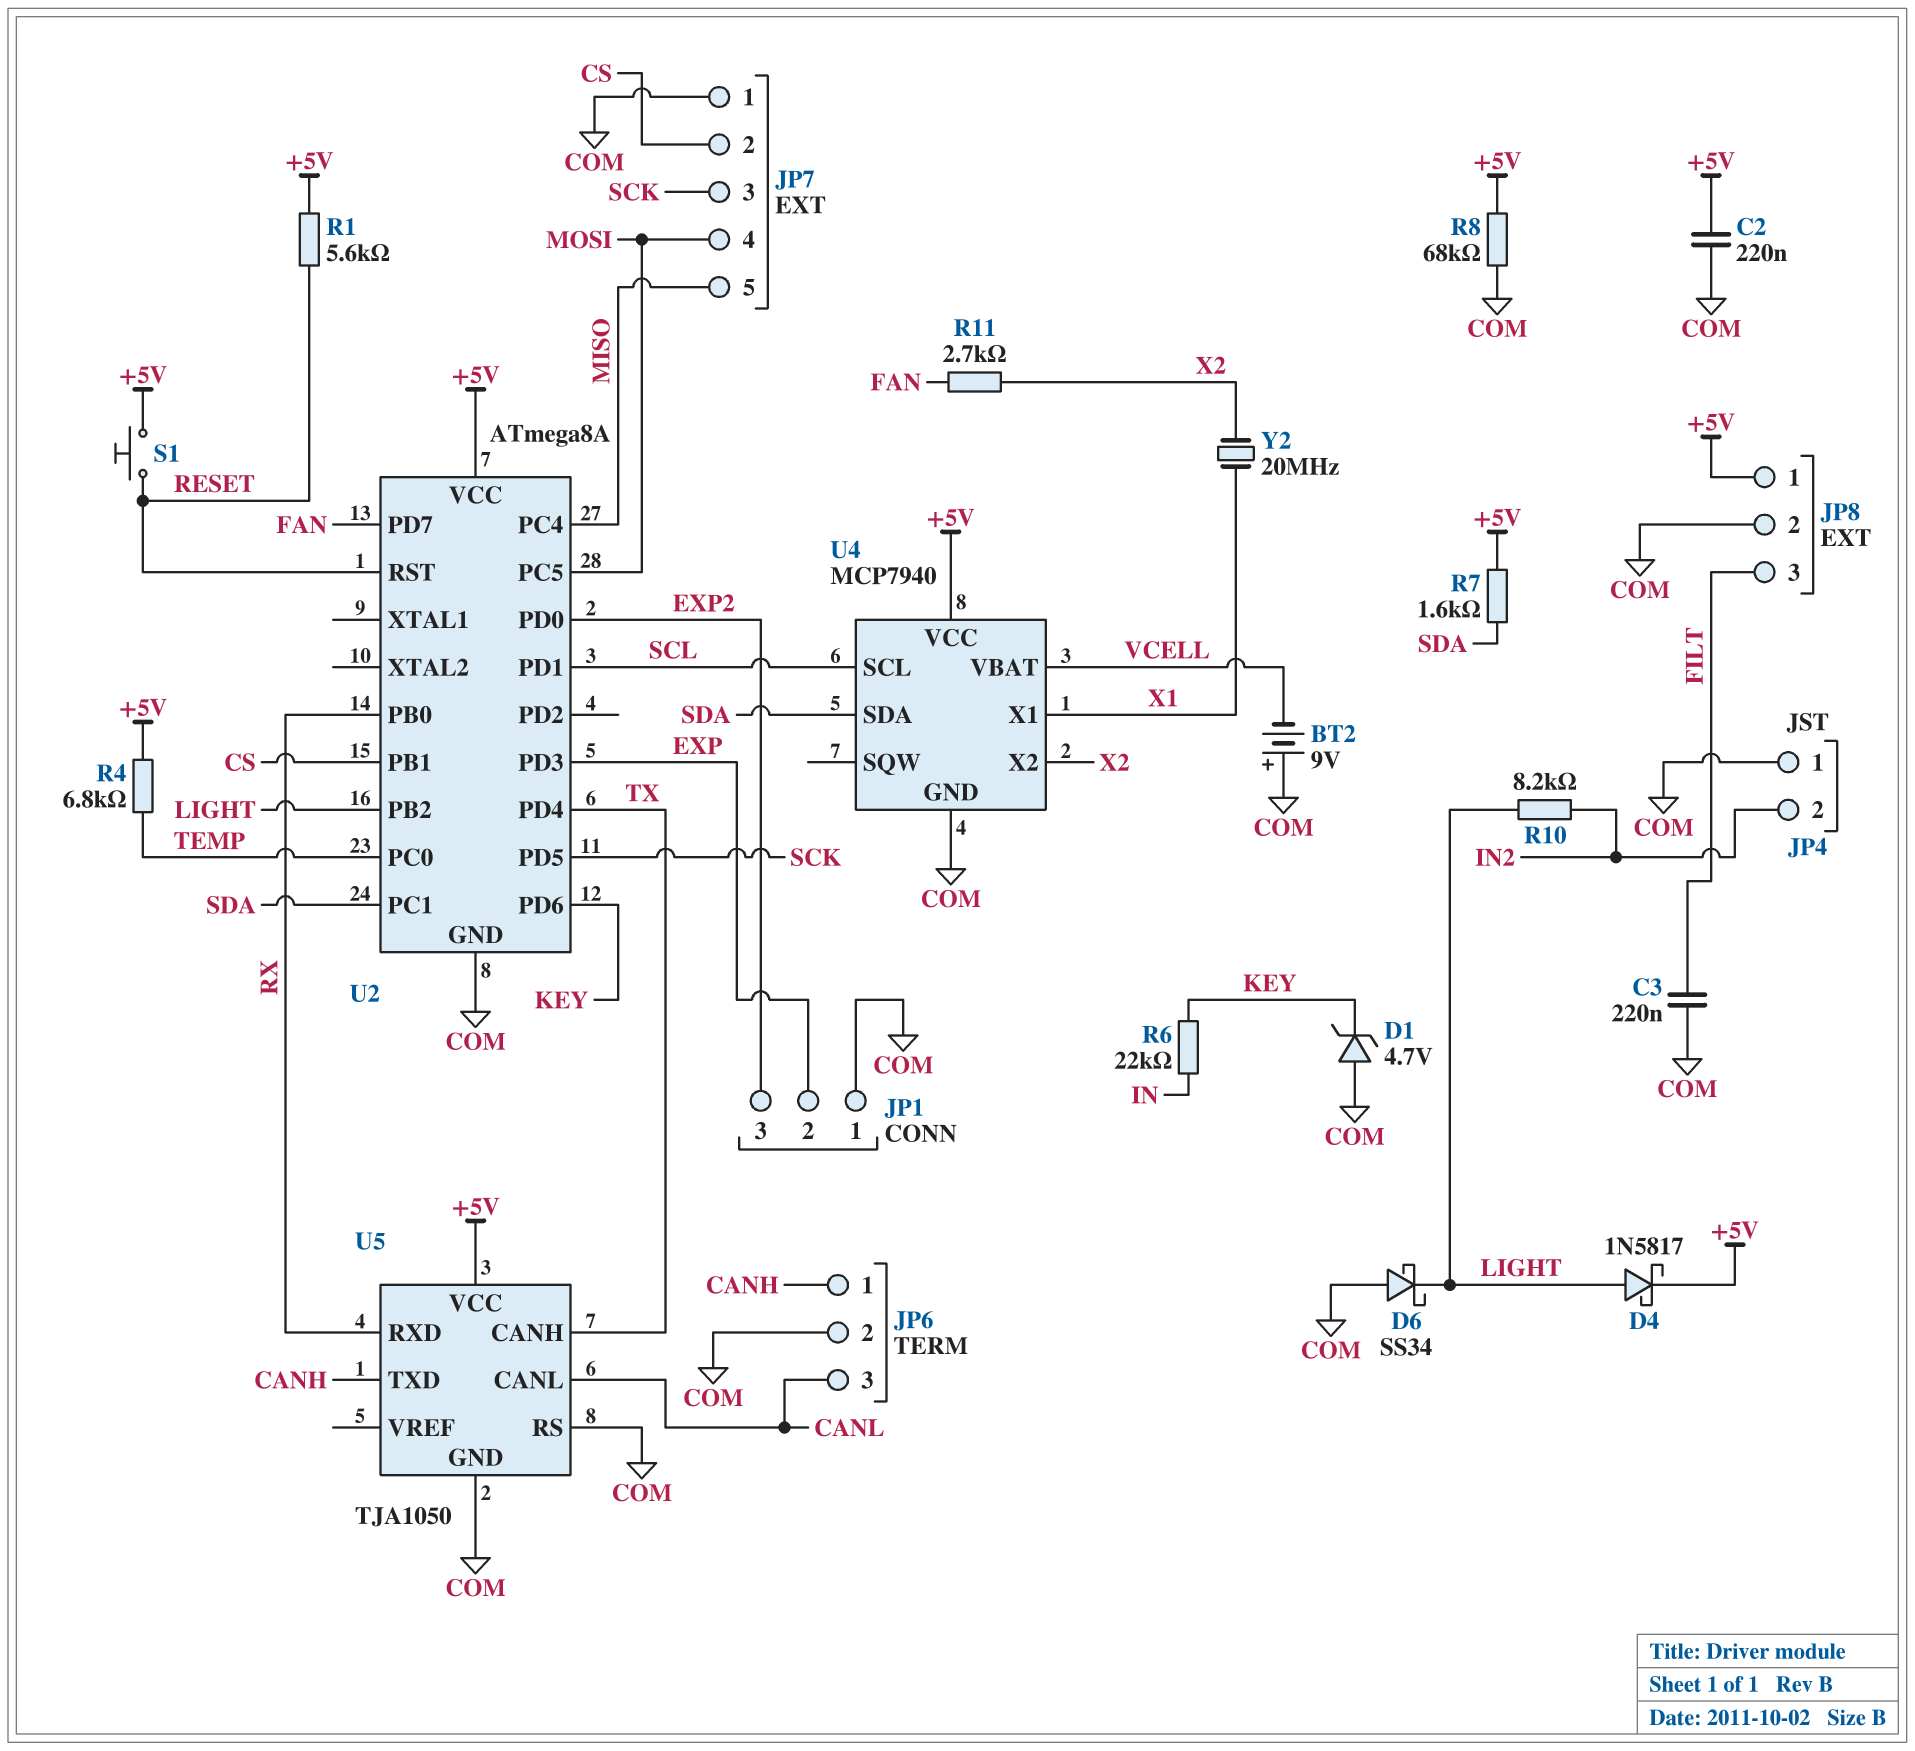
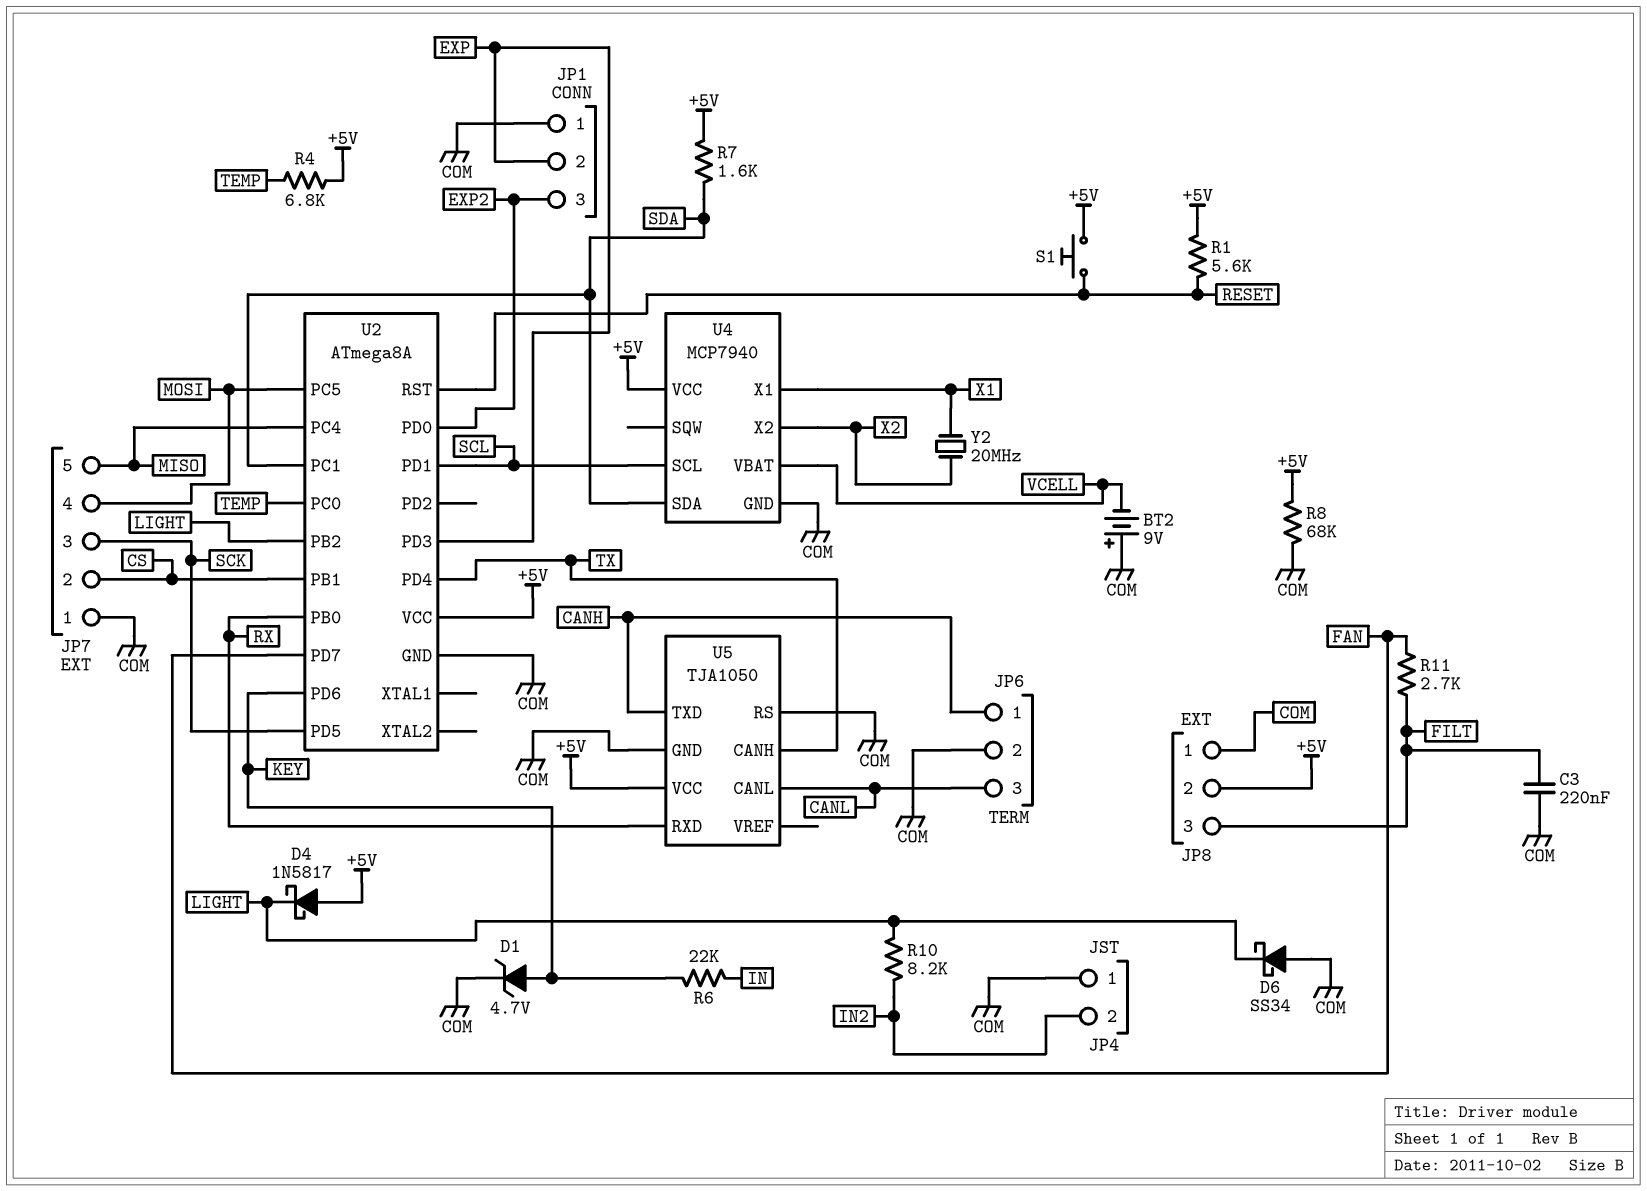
C2: 220nF (+5V, COM) -> none
D1: zener 4.7V (A COM, K KEY) -> zener 4.7V (A KEY, K COM)
D4: schottky 1N5817 (A LIGHT, K +5V) -> schottky 1N5817 (A +5V, K LIGHT)
JP8 pin 1: +5V -> COM
JP8 pin 2: COM -> +5V
R11: 2.7k (FAN, X2) -> 2.7k (FAN, FILT)

